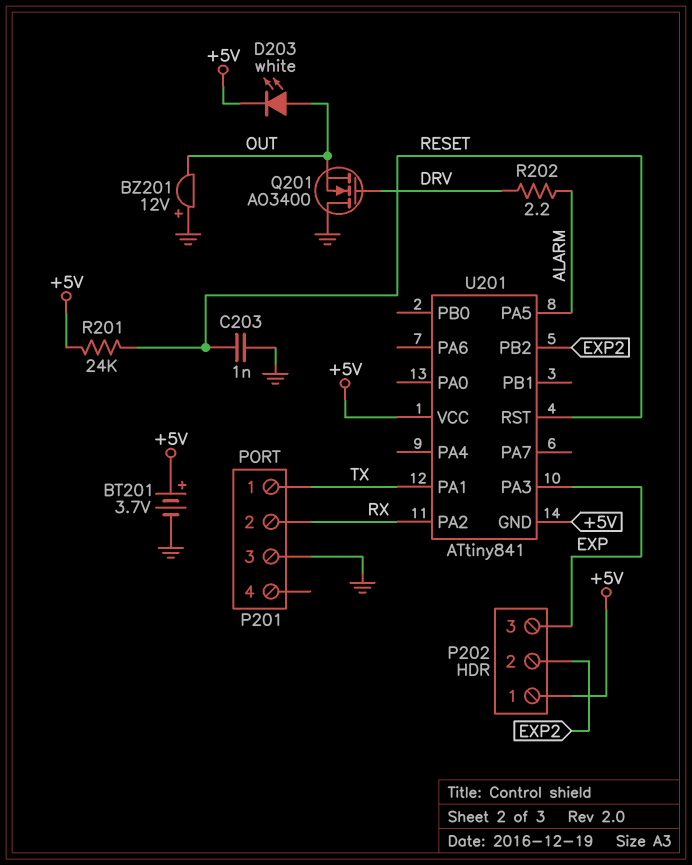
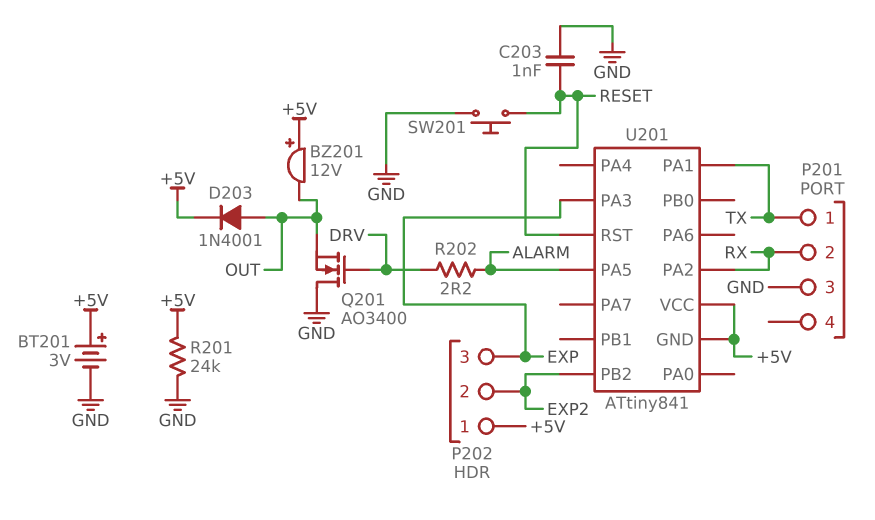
BT201: 3.7V (plus +5V, minus GND) -> 3V (plus +5V, minus GND)
BZ201: buzzer 12V (plus GND, minus OUT) -> buzzer 12V (plus +5V, minus OUT)
D203: LED white (A OUT, K +5V) -> diode 1N4001 (A OUT, K +5V)
R201: 24k (+5V, RESET) -> 24k (+5V, GND)
SW201: none -> button (GND, RESET)

